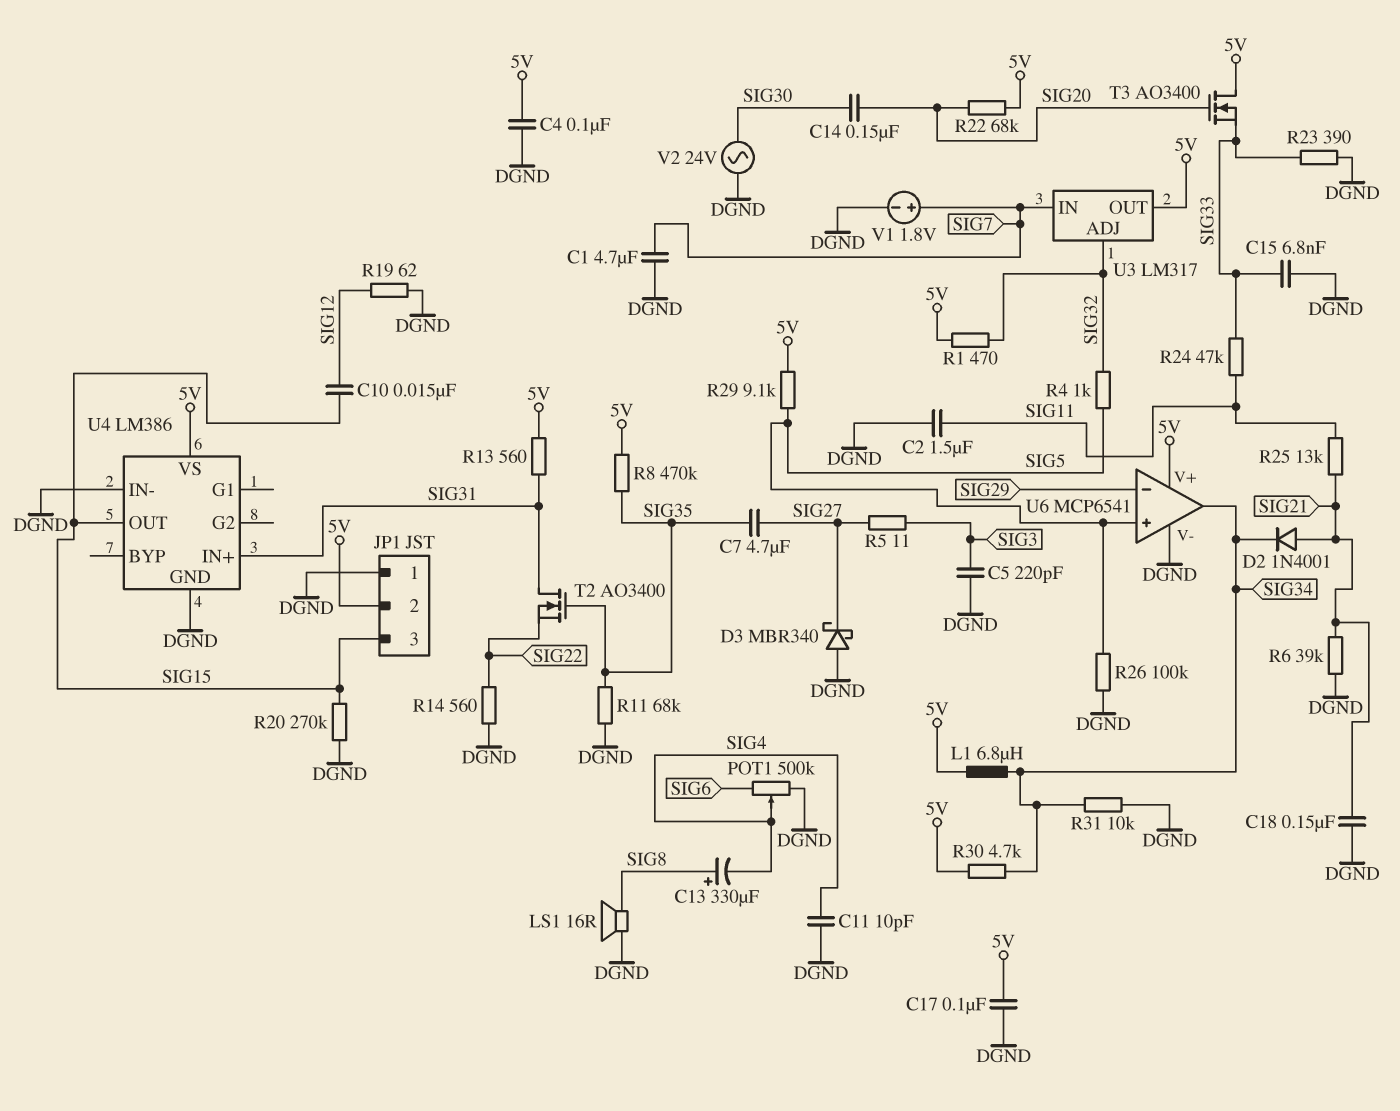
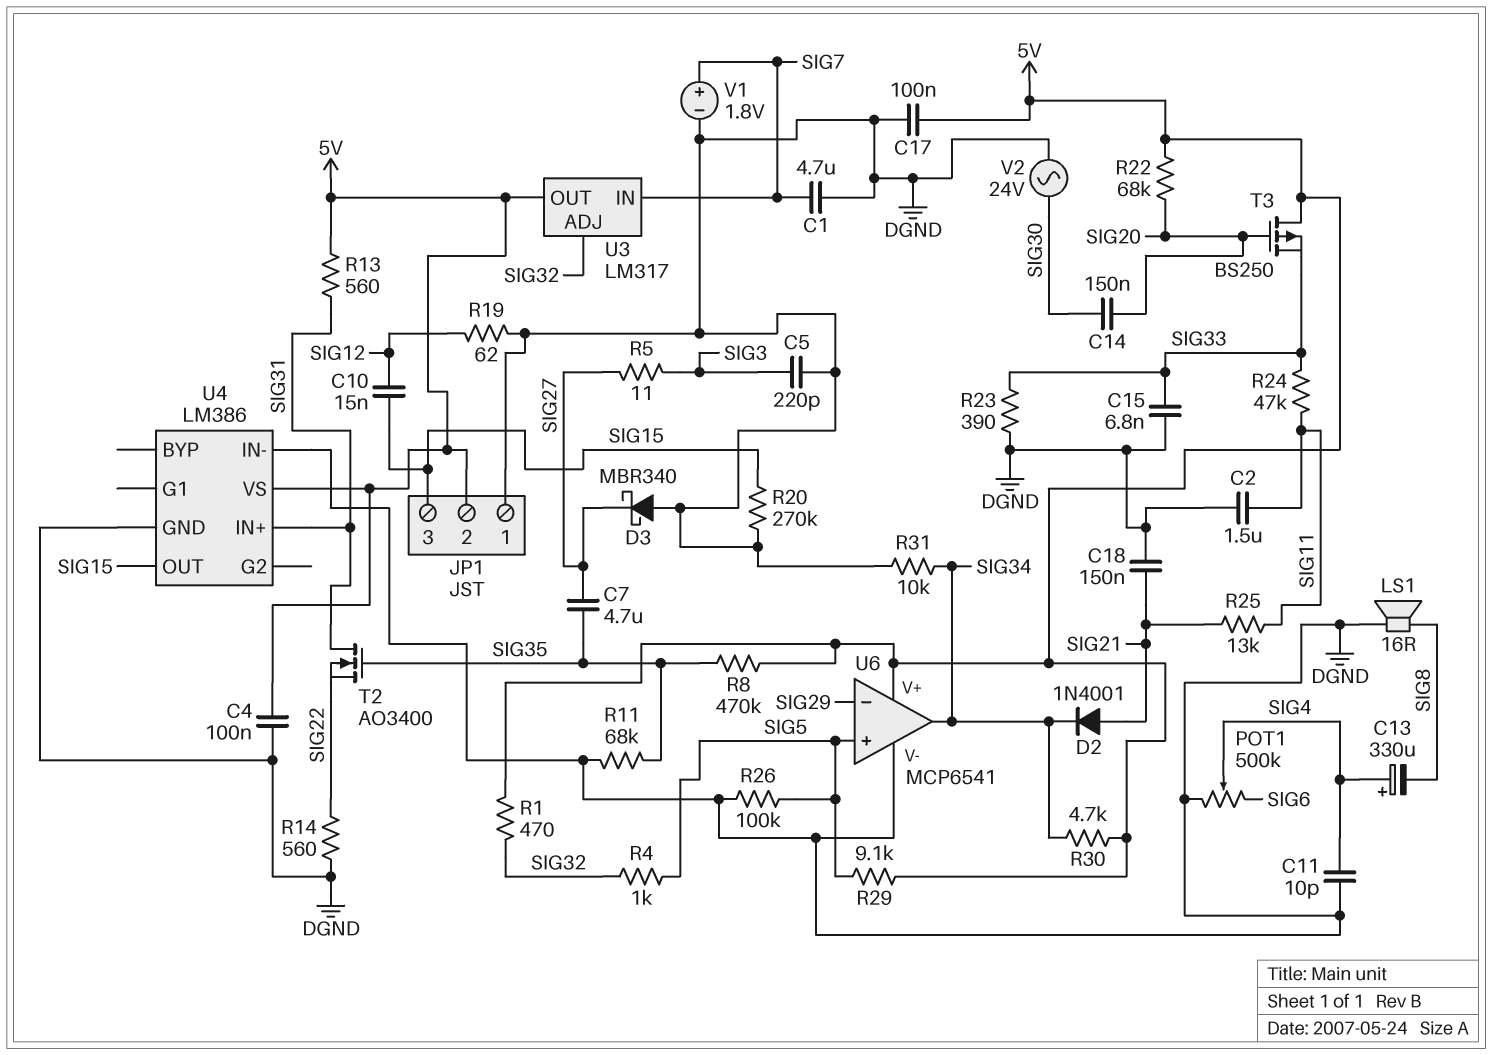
C13: 330uF (plus SIG8, minus SIG4) -> 330uF (plus SIG4, minus SIG8)
L1: 6.8uH (5V, SIG34) -> none
R6: 39k (DGND, SIG21) -> none
T3: NMOS AO3400 (G SIG20, D 5V, S SIG33) -> PMOS BS250 (G SIG20, D 5V, S SIG33)

